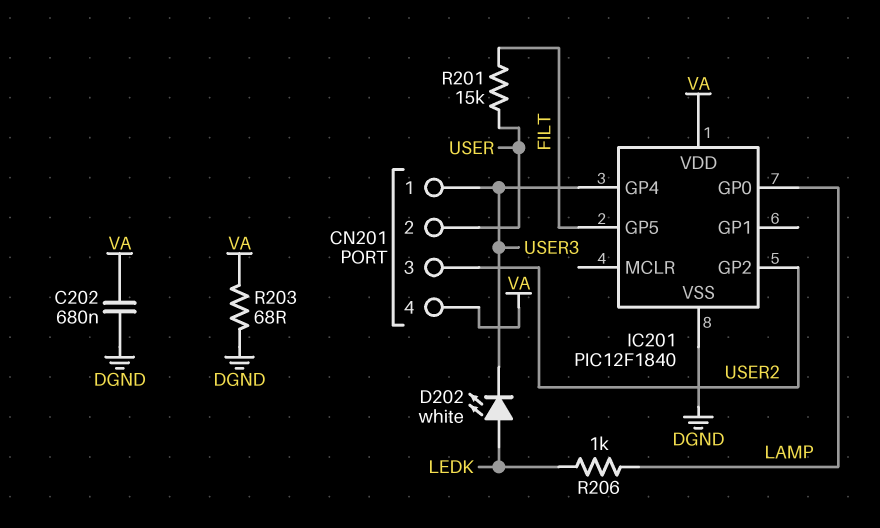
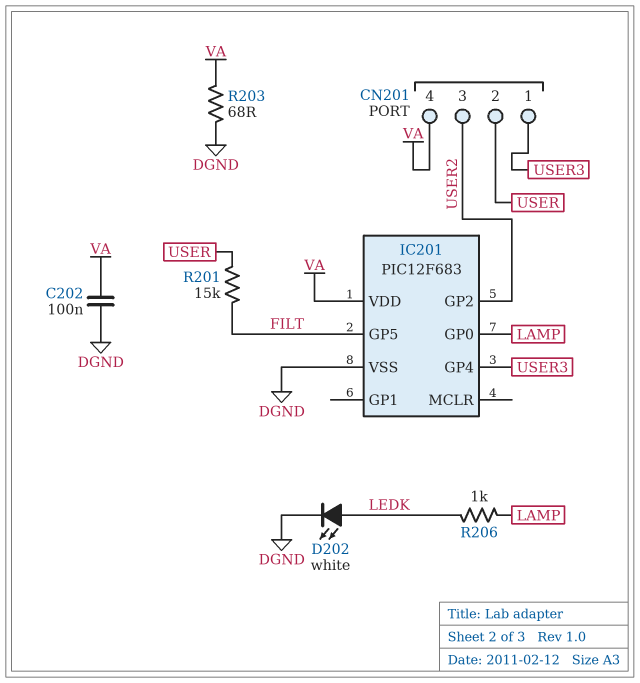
C202: 680nF (DGND, VA) -> 100nF (DGND, VA)
D202: LED white (A LEDK, K USER3) -> LED white (A LEDK, K DGND)
IC201: PIC12F1840 -> PIC12F683

